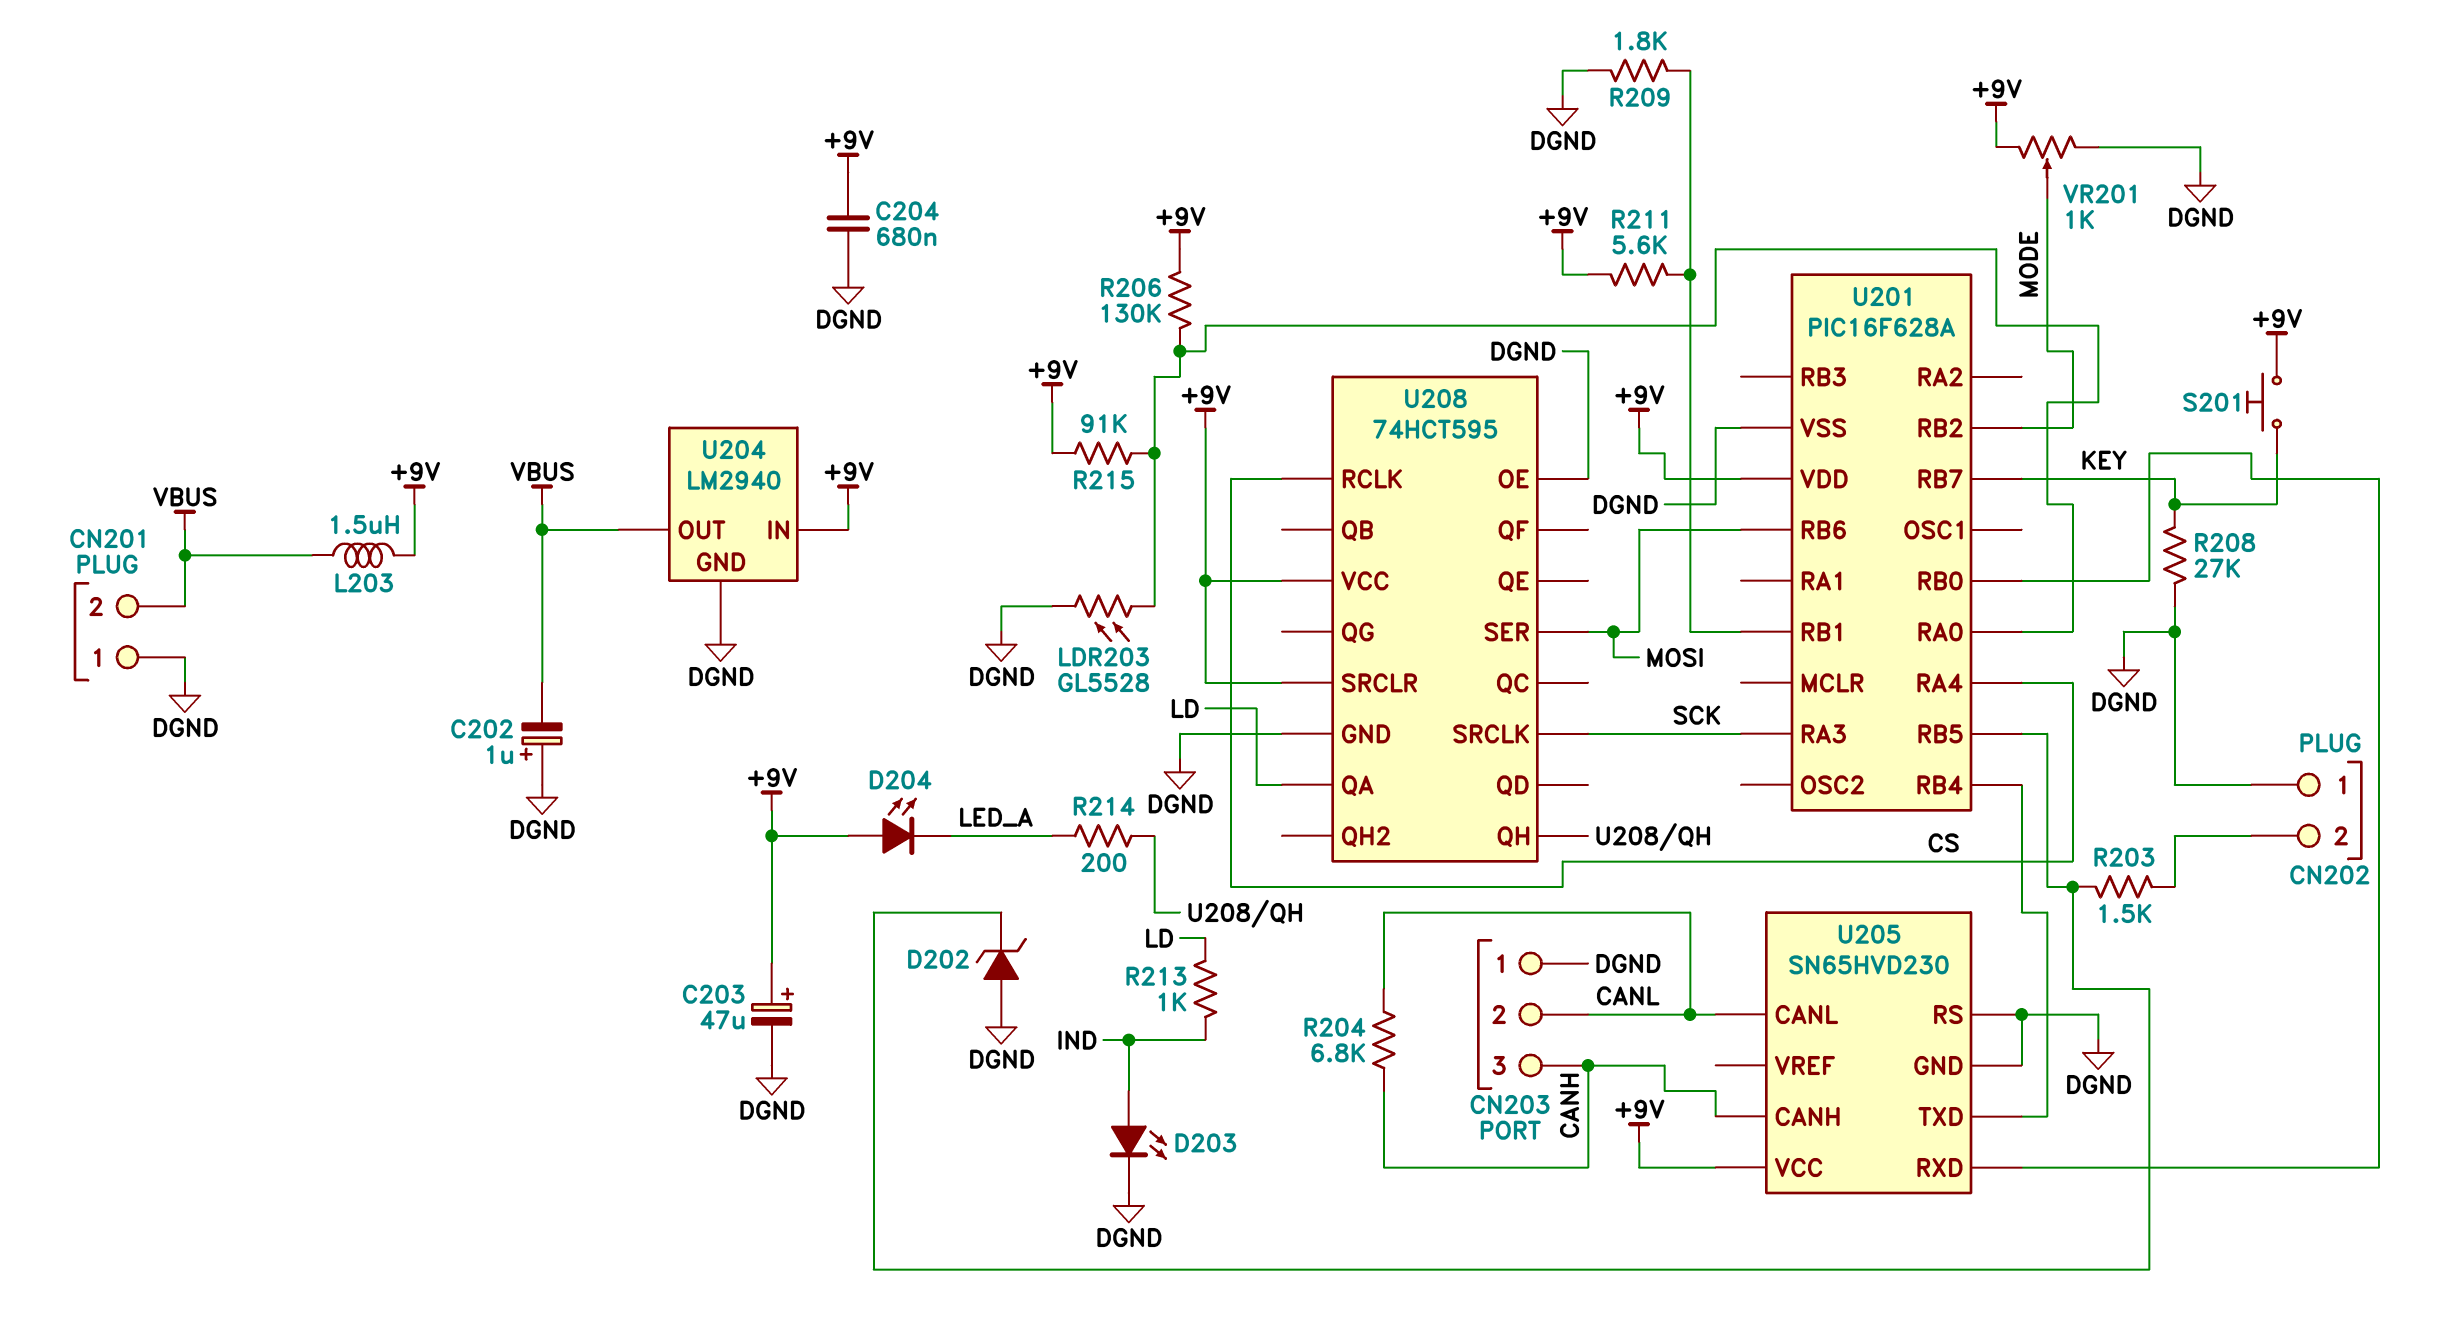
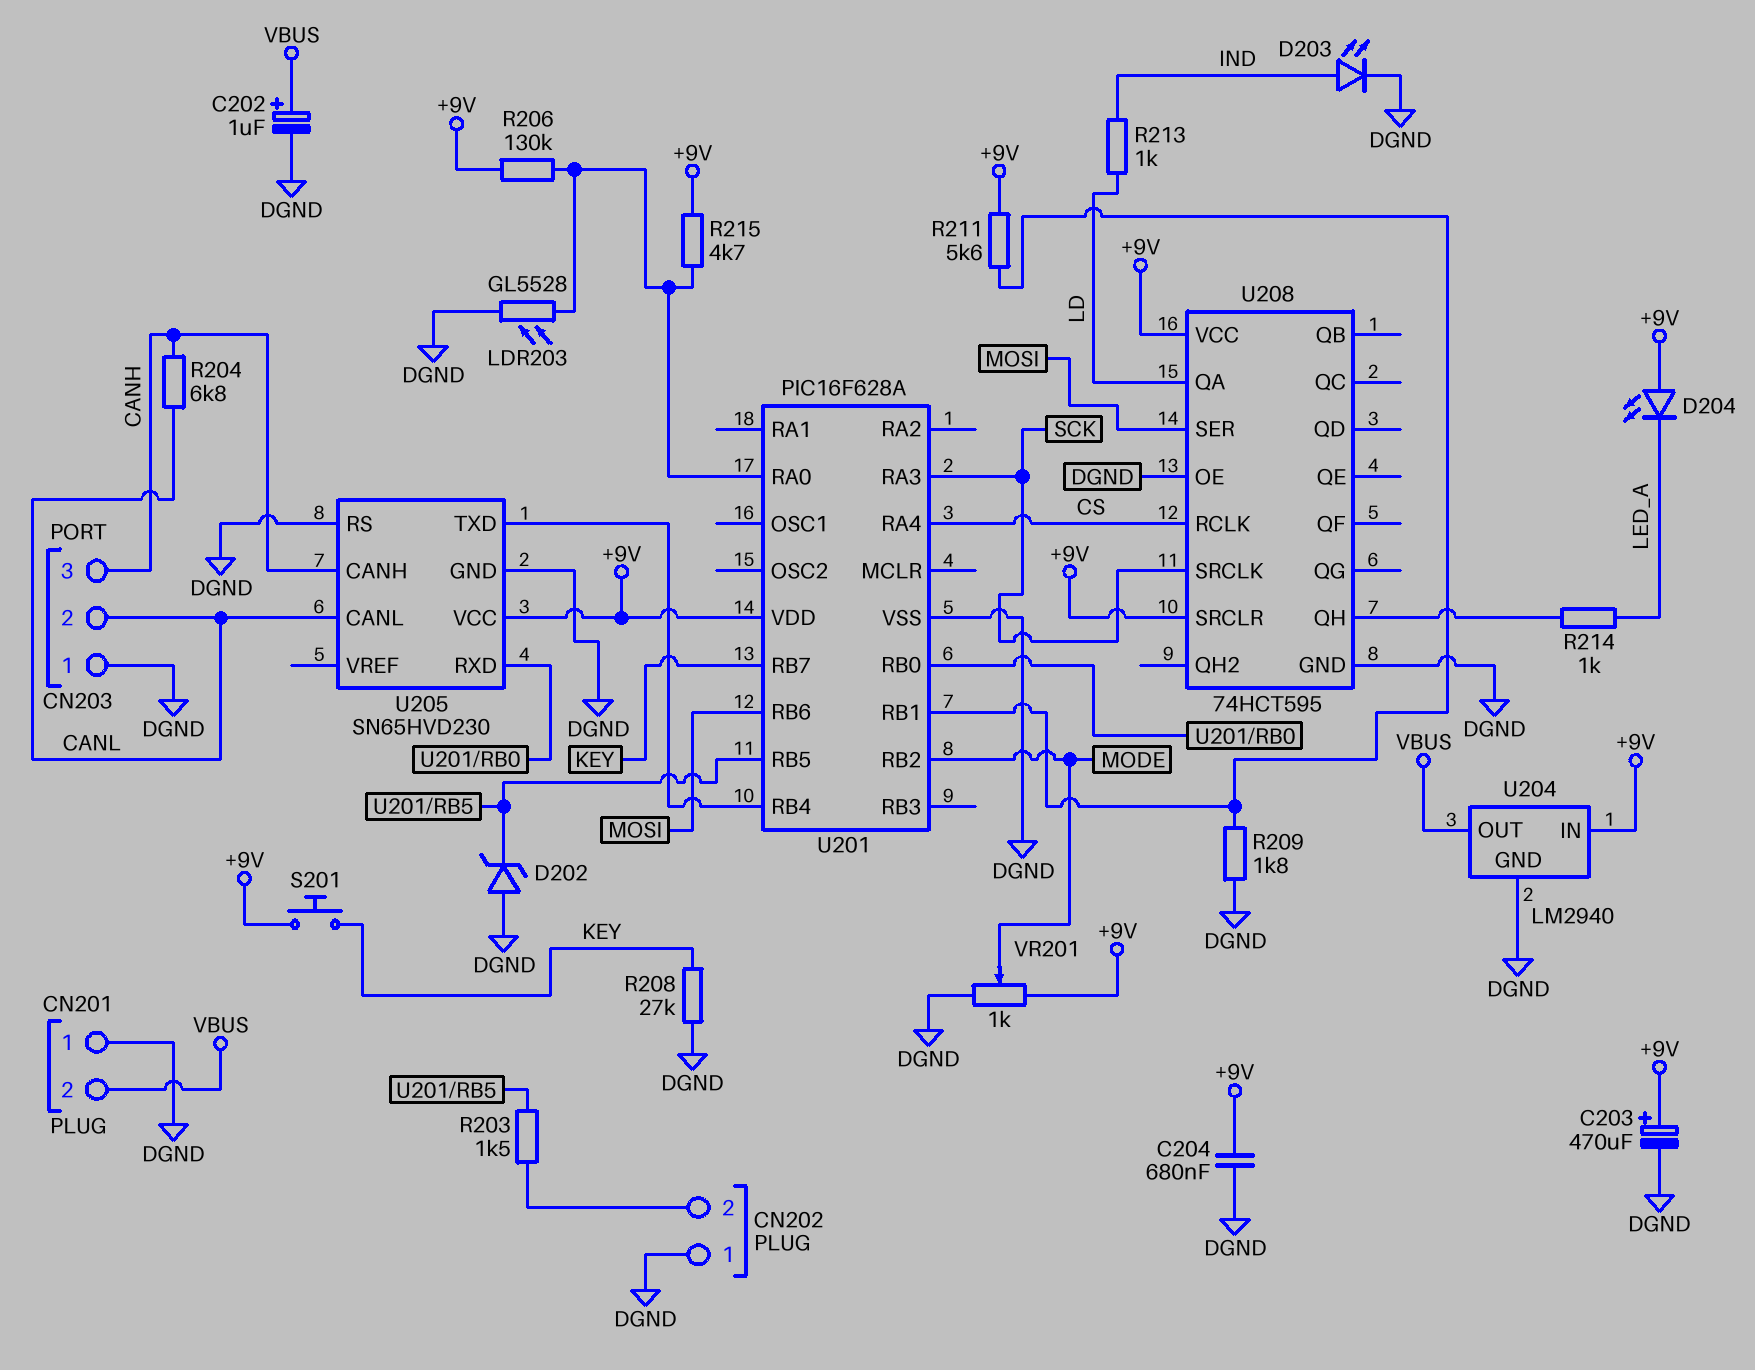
C202: 1uF (plus DGND, minus VBUS) -> 1uF (plus VBUS, minus DGND)
C203: 47uF (plus +9V, minus DGND) -> 470uF (plus +9V, minus DGND)
L203: 1.5uH (+9V, VBUS) -> none
R214: 200 (LED_A, U208/QH) -> 1k (LED_A, U208/QH)
R215: 91k (+9V, U201/RA0) -> 4.7k (+9V, U201/RA0)

